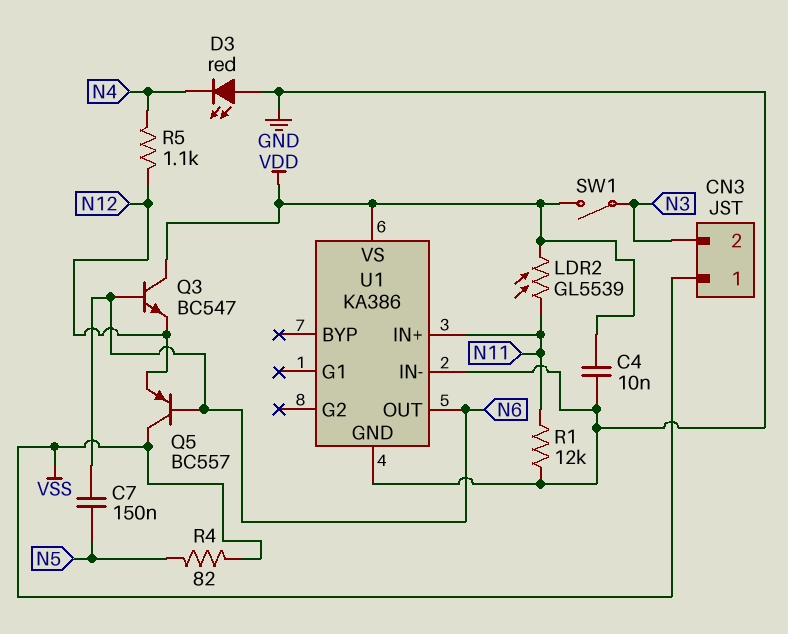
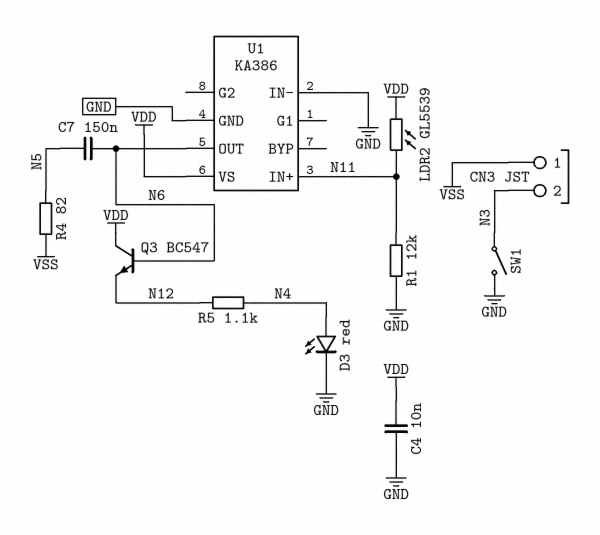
D3: LED red (A GND, K N4) -> LED red (A N4, K GND)
Q5: PNP BC557 (B N6, C VSS, E N12) -> none
SW1: switch (N3, VDD) -> switch (GND, N3)

